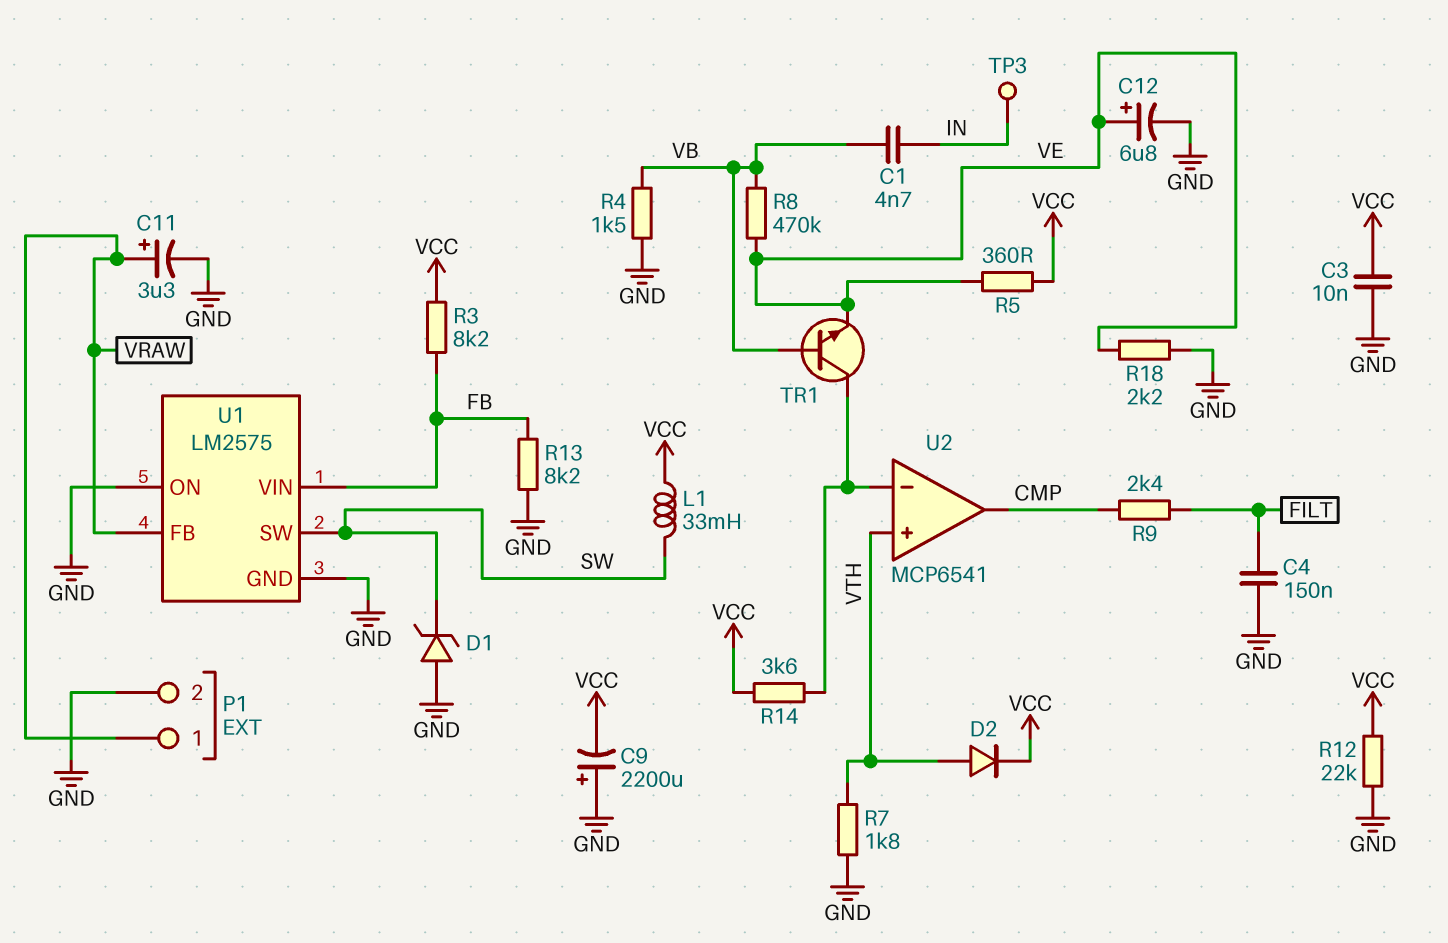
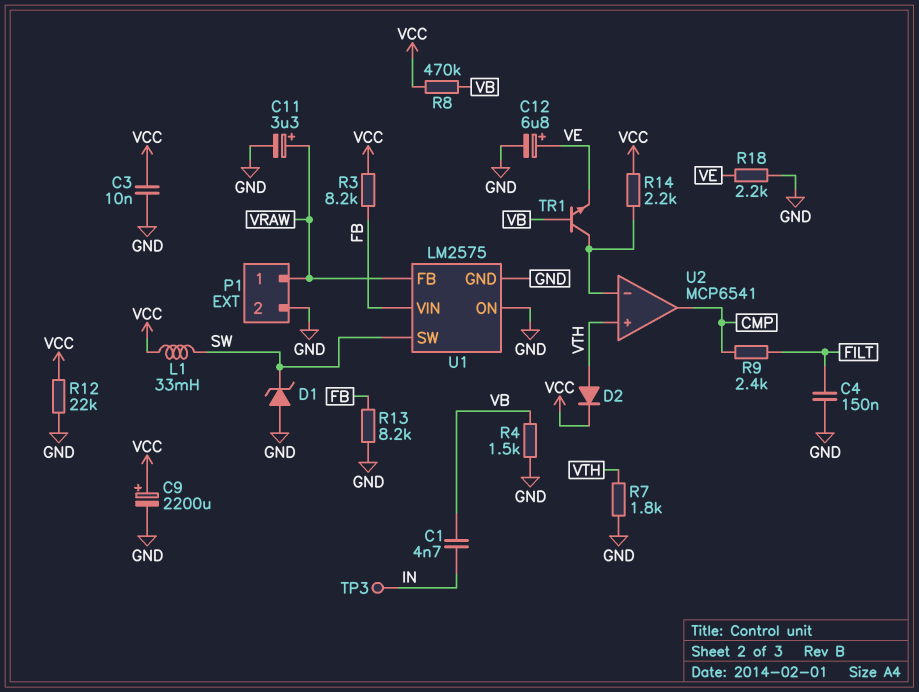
C9: 2200uF (plus GND, minus VCC) -> 2200uF (plus VCC, minus GND)
R5: 360 (VCC, VE) -> none
R8: 470k (VB, VE) -> 470k (VB, VCC)
R14: 3.6k (U2/in-, VCC) -> 2.2k (U2/in-, VCC)

